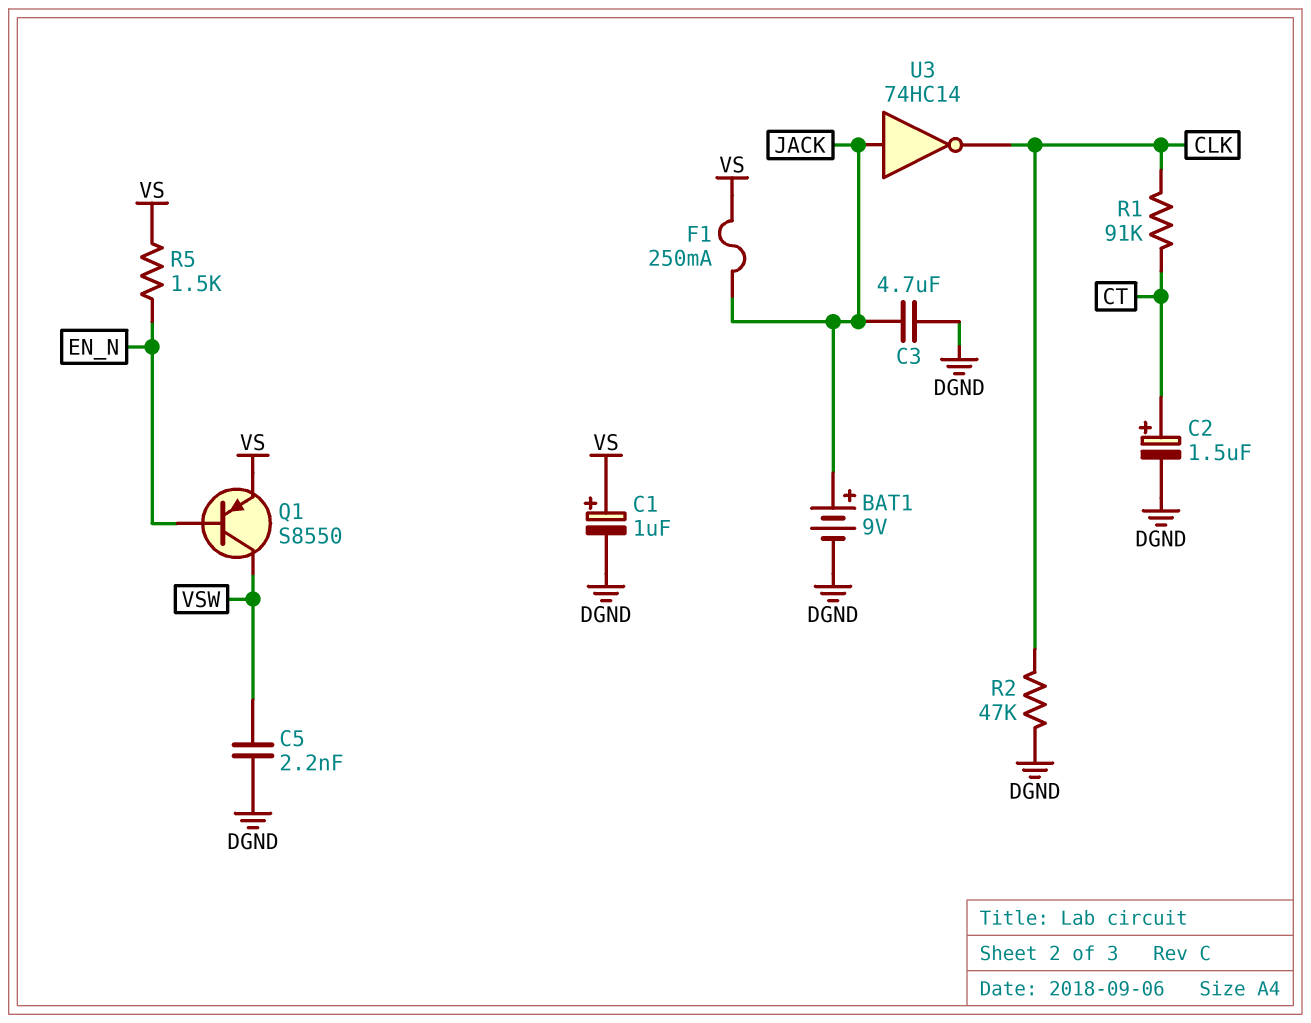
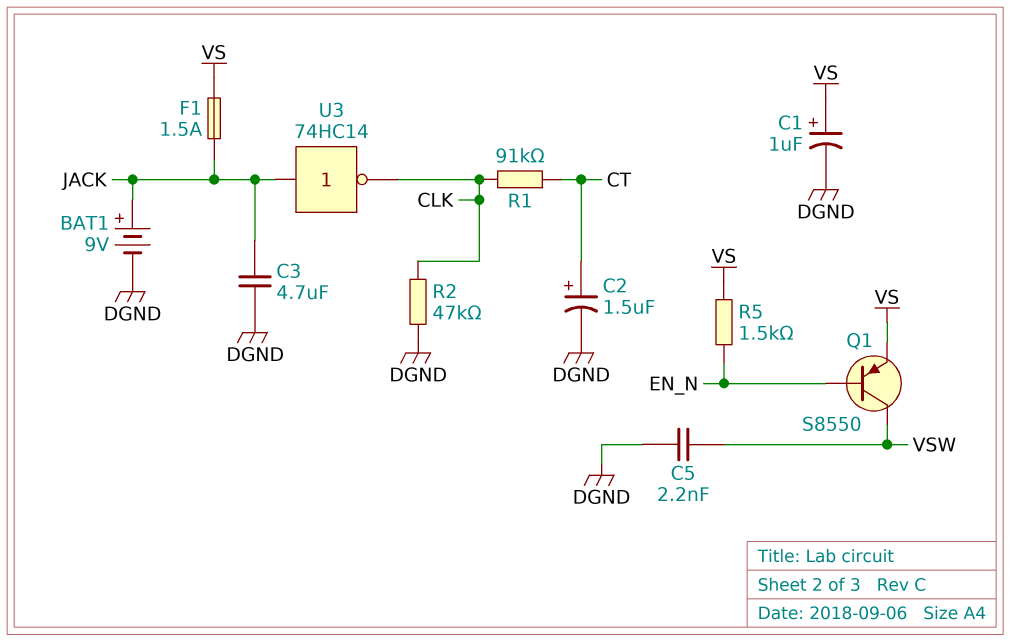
F1: 250mA (JACK, VS) -> 1.5A (JACK, VS)

